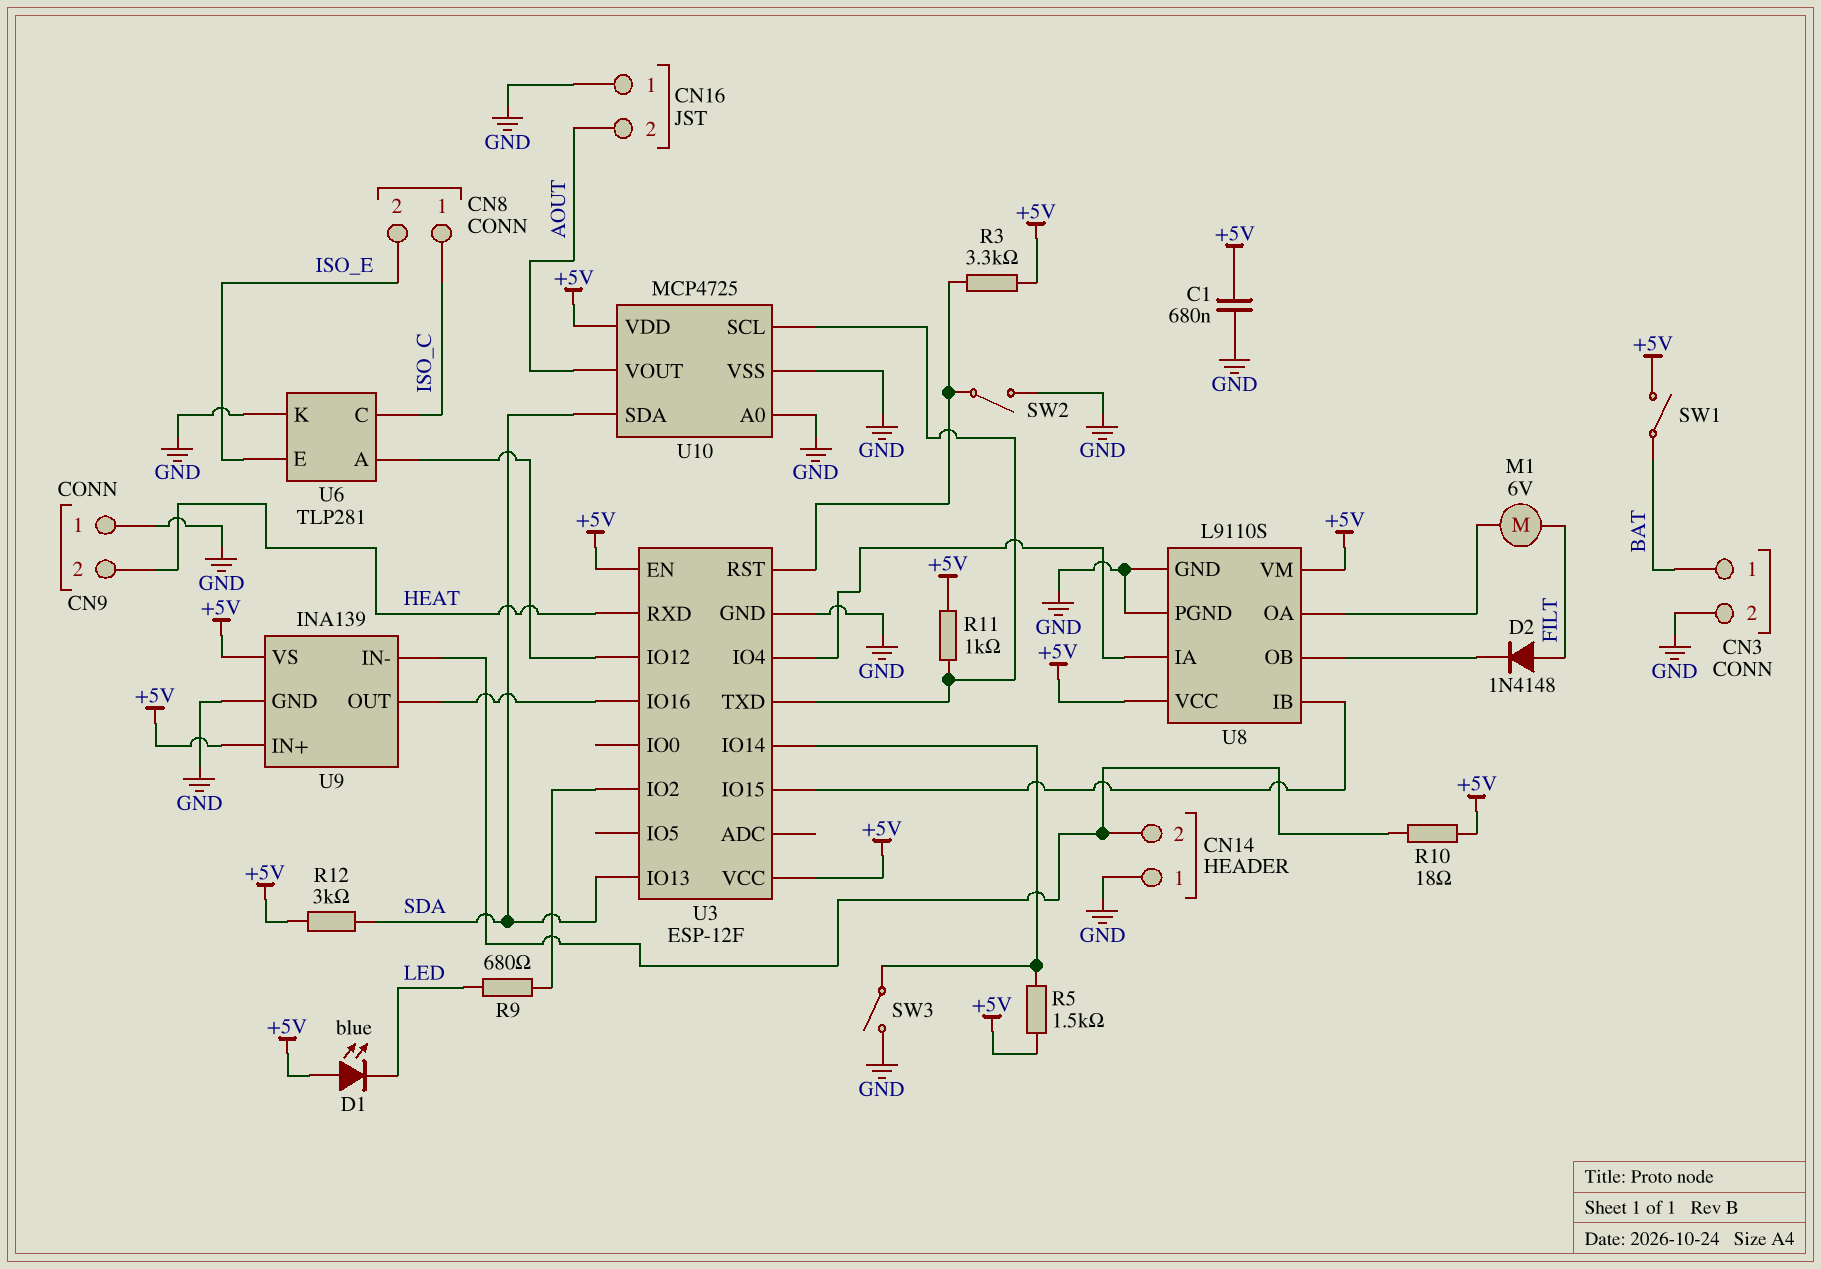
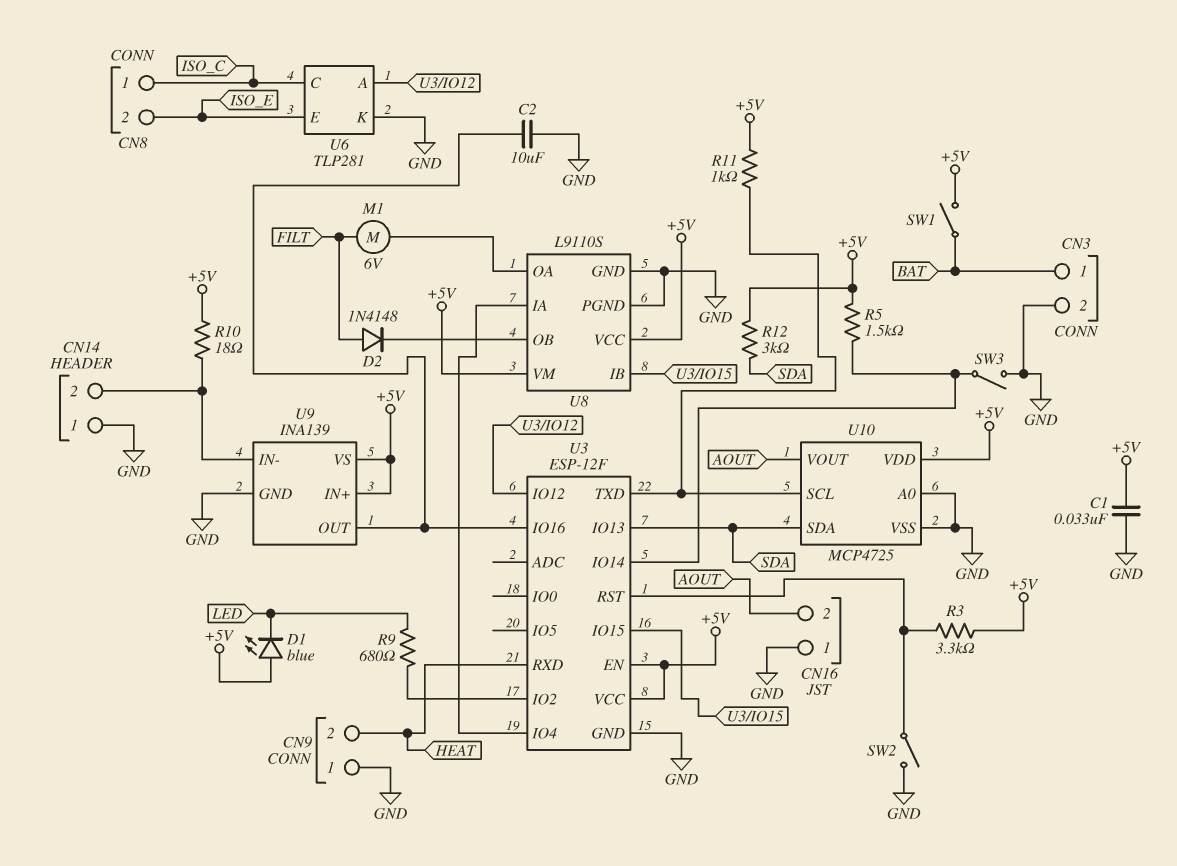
C1: 680nF (+5V, GND) -> 33nF (+5V, GND)
C2: none -> 10uF (GND, U3/IO16)

